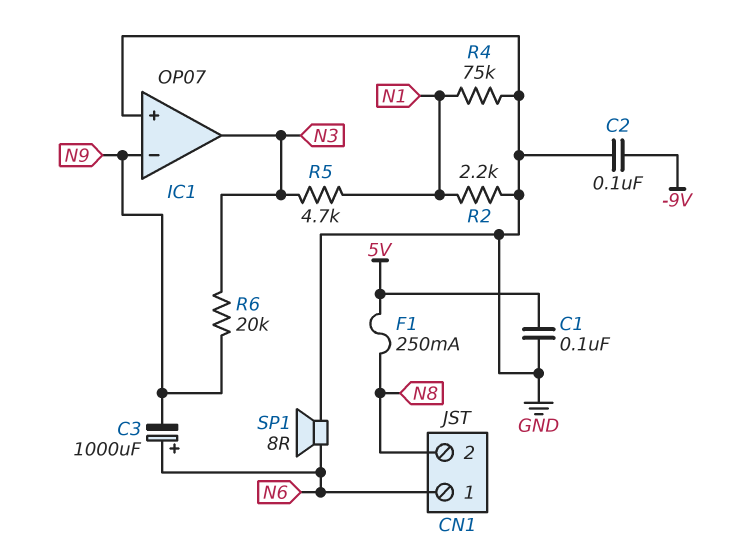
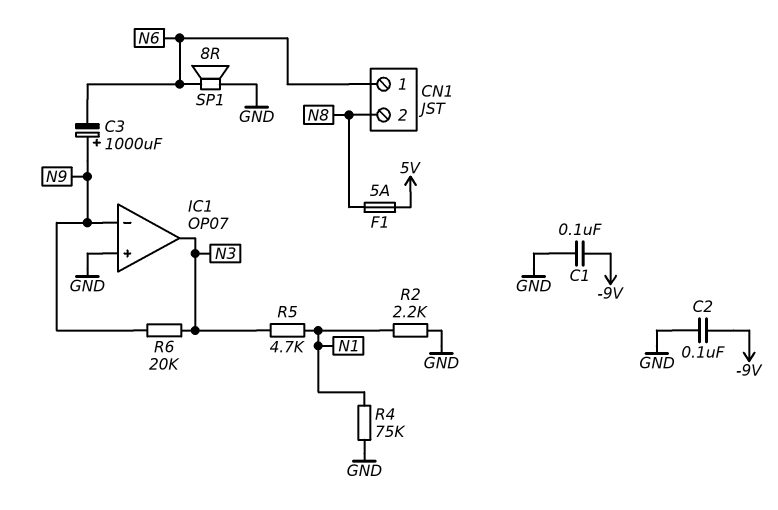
C1: 100nF (5V, GND) -> 100nF (-9V, GND)
C3: 1000uF (plus N6, minus N9) -> 1000uF (plus N9, minus N6)
F1: 250mA (5V, N8) -> 5A (5V, N8)

